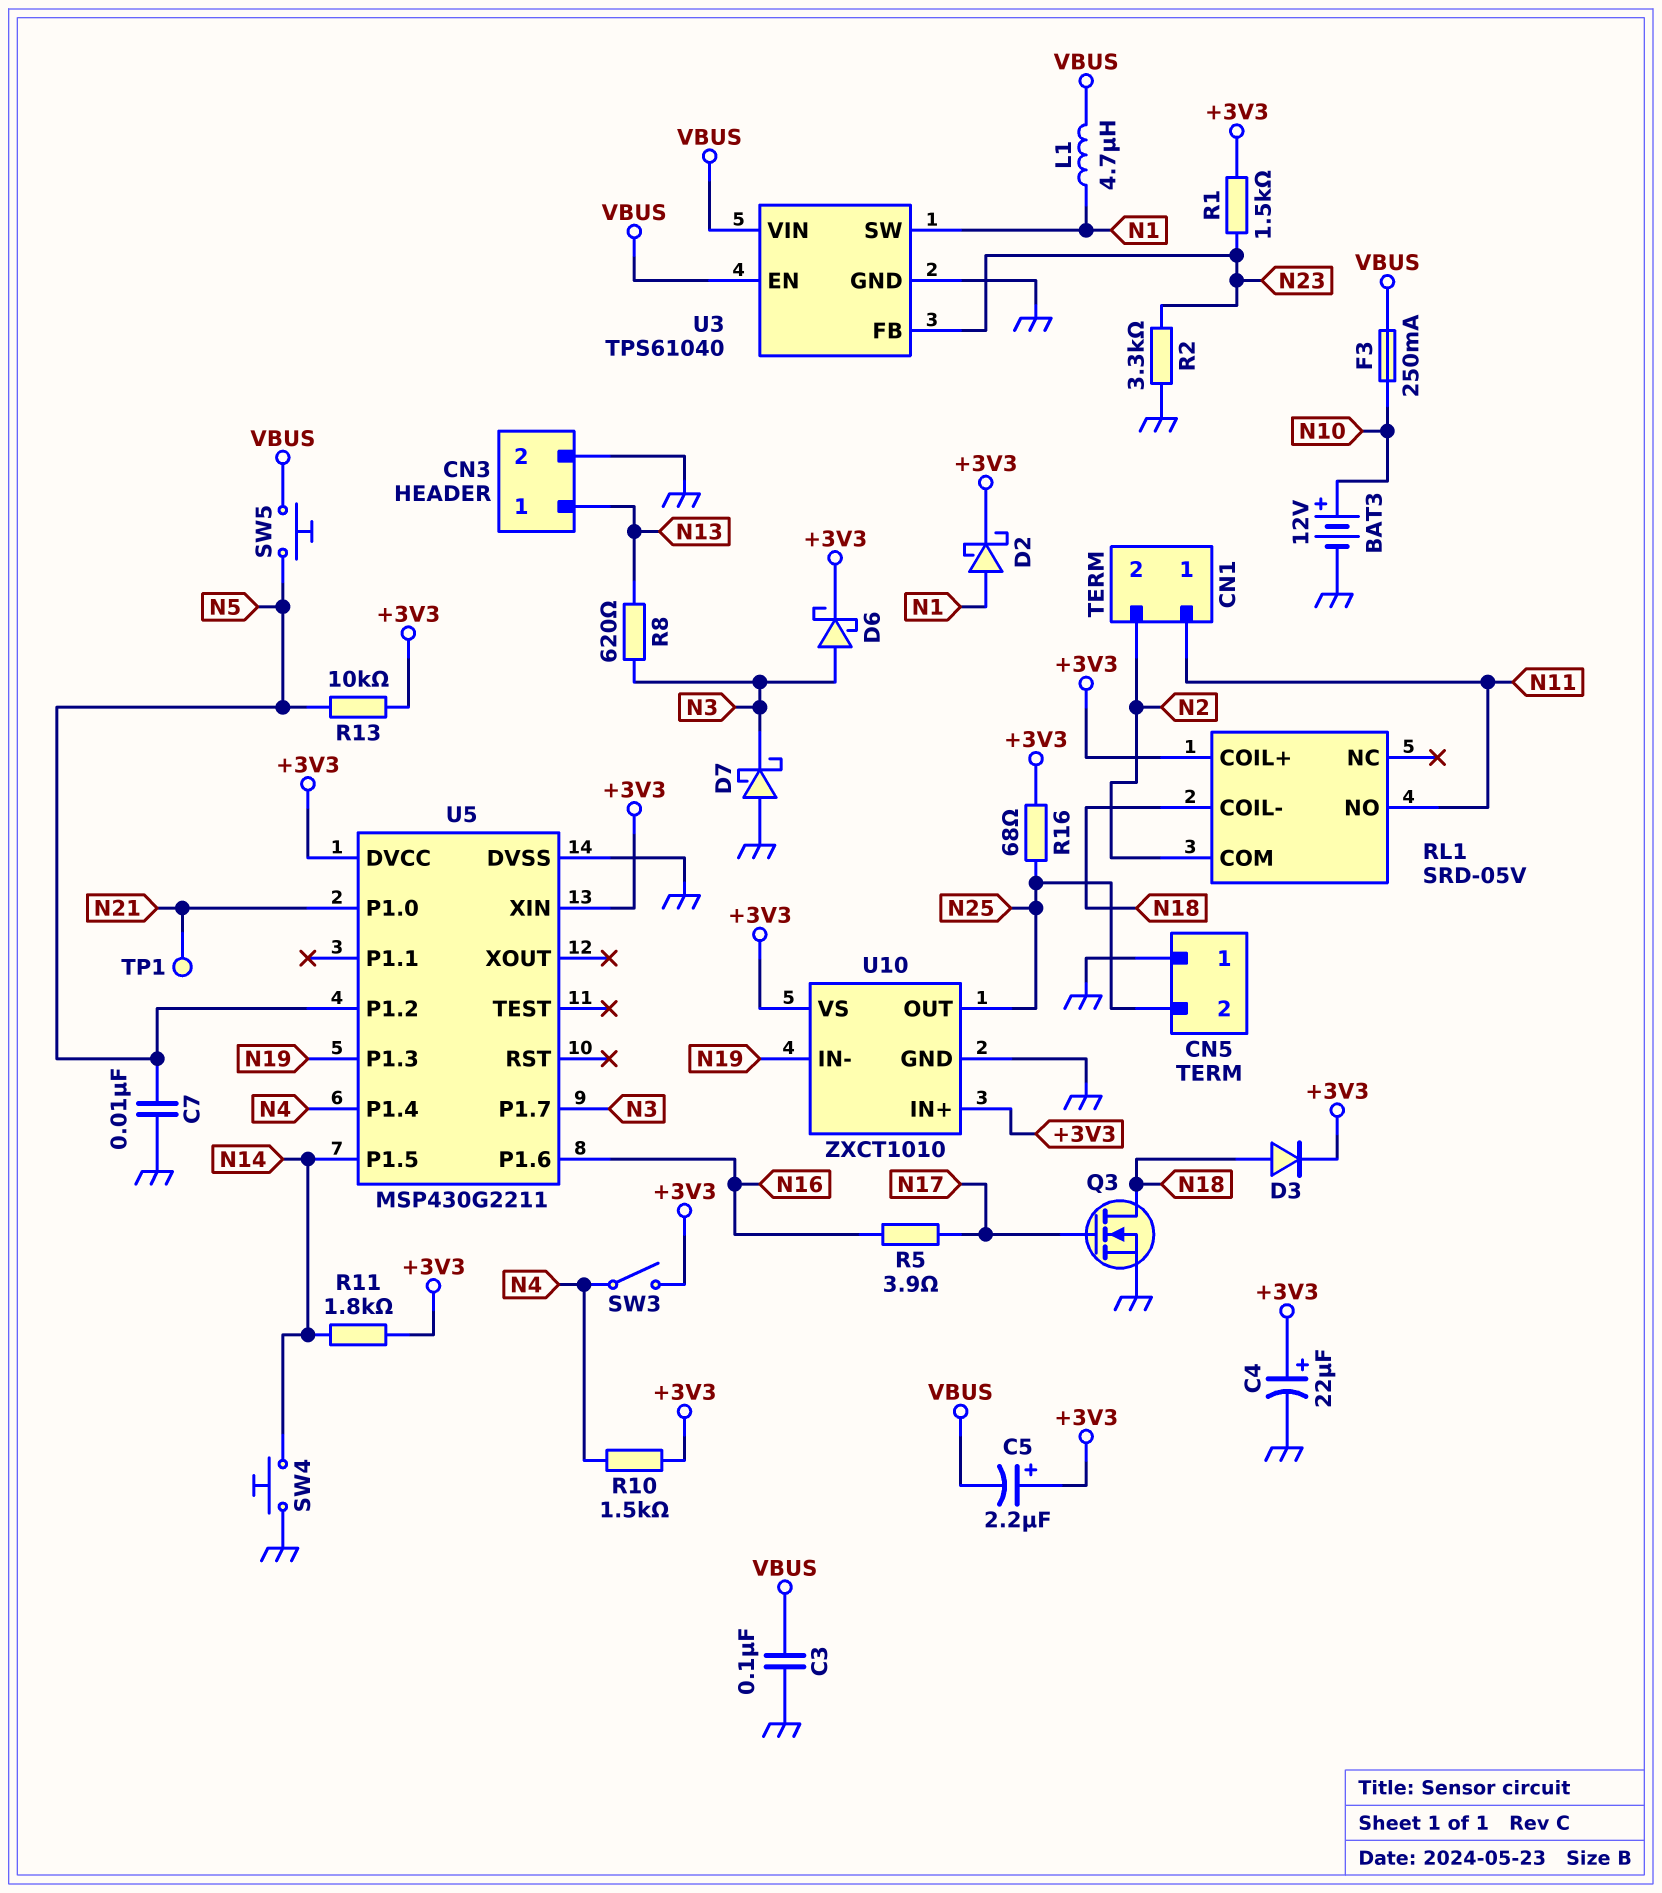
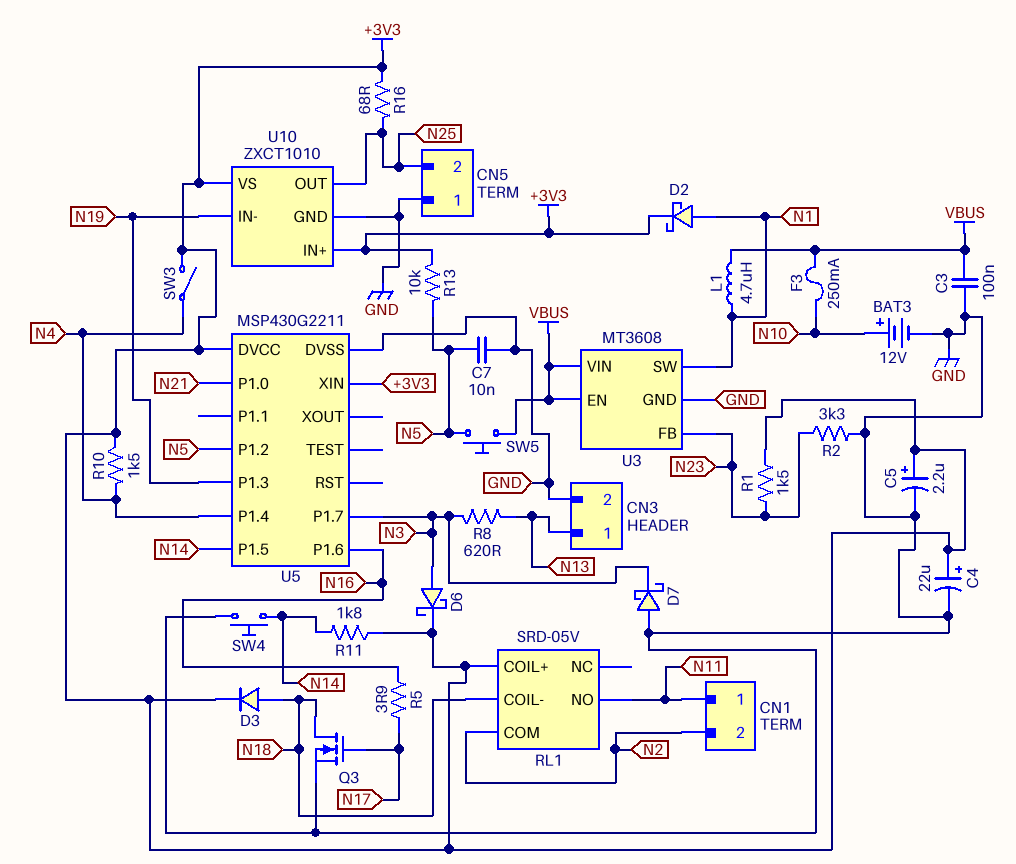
C5: 2.2uF (plus +3V3, minus VBUS) -> 2.2uF (plus +3V3, minus GND)
TP1: test point (N21) -> none
U3: TPS61040 -> MT3608

